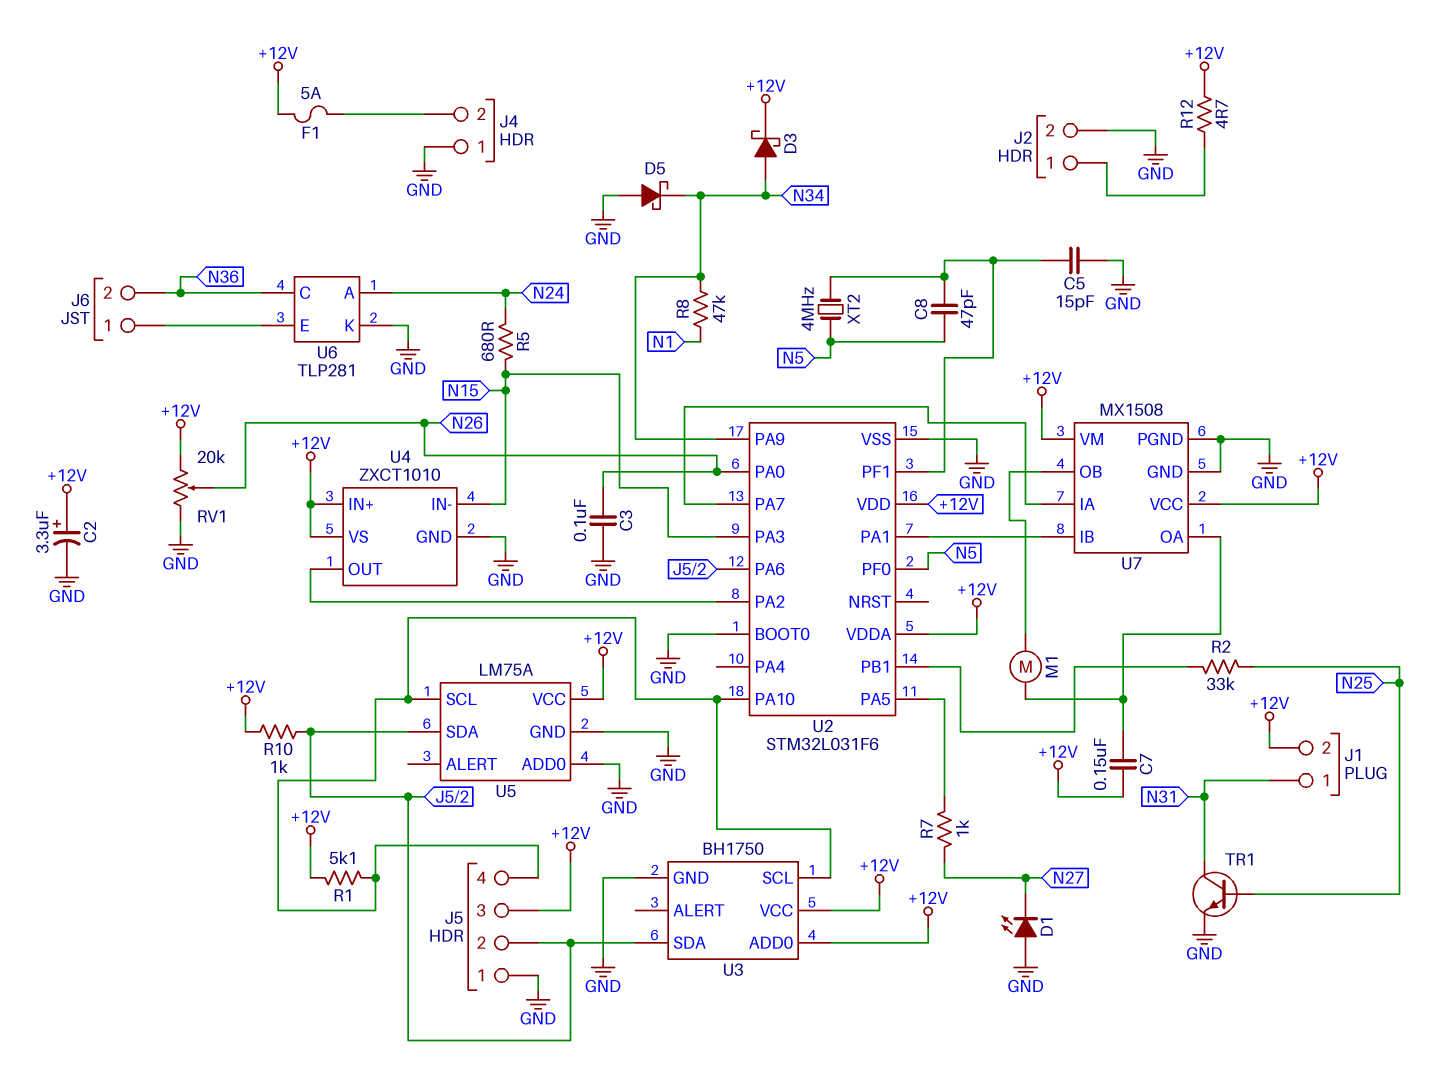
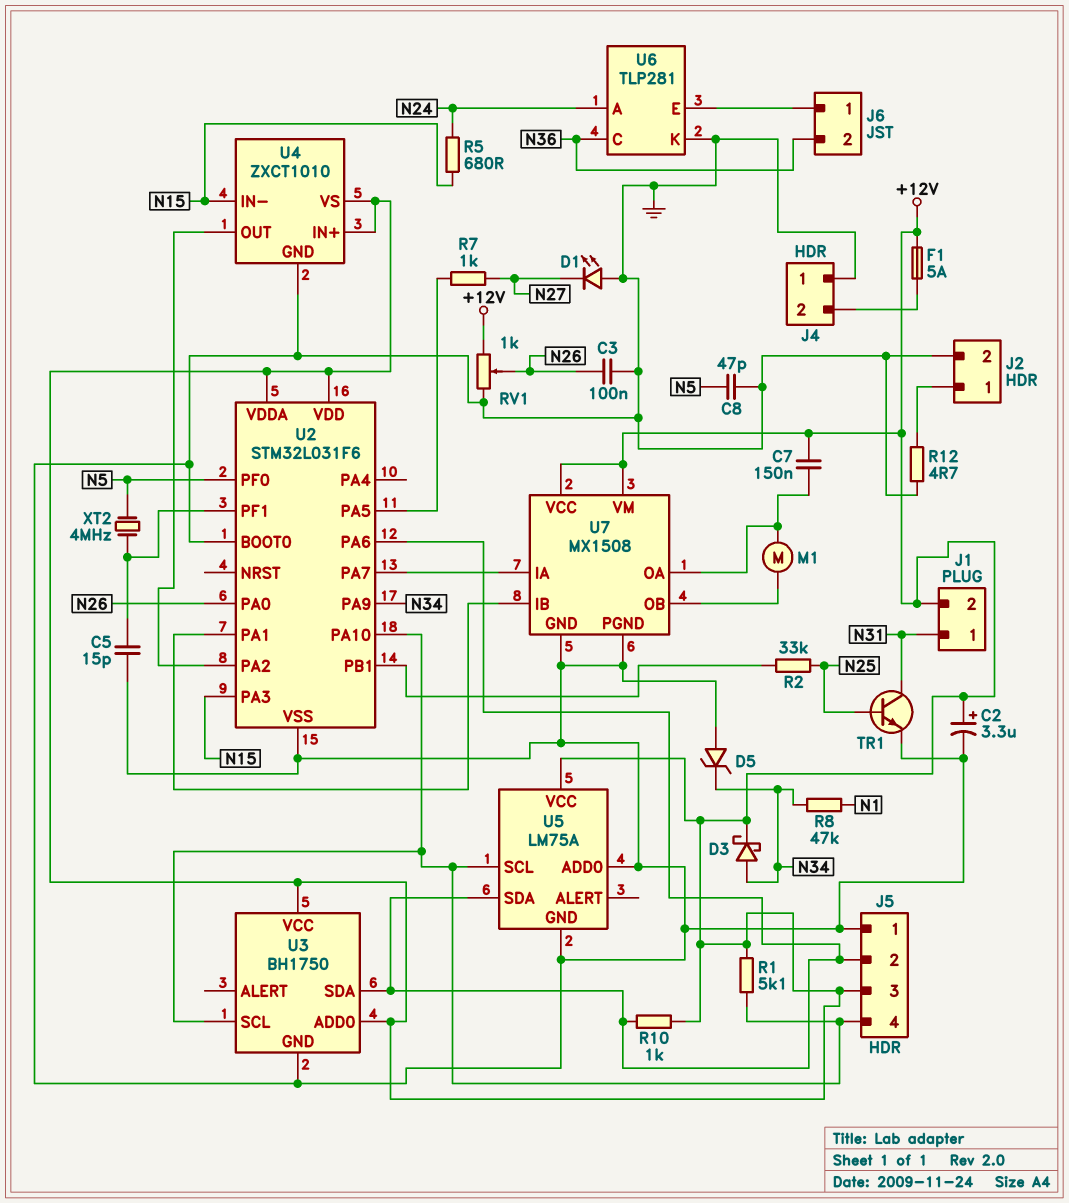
C8: 47pF (N5, U2/PF1) -> 47pF (GND, N5)
D5: schottky (A GND, K N34) -> zener (A GND, K N34)
R12: 4.7 (+12V, J2/1) -> 4.7 (GND, J2/1)
RV1: 20k (+12V, GND, wiper N26) -> 1k (+12V, GND, wiper N26)

